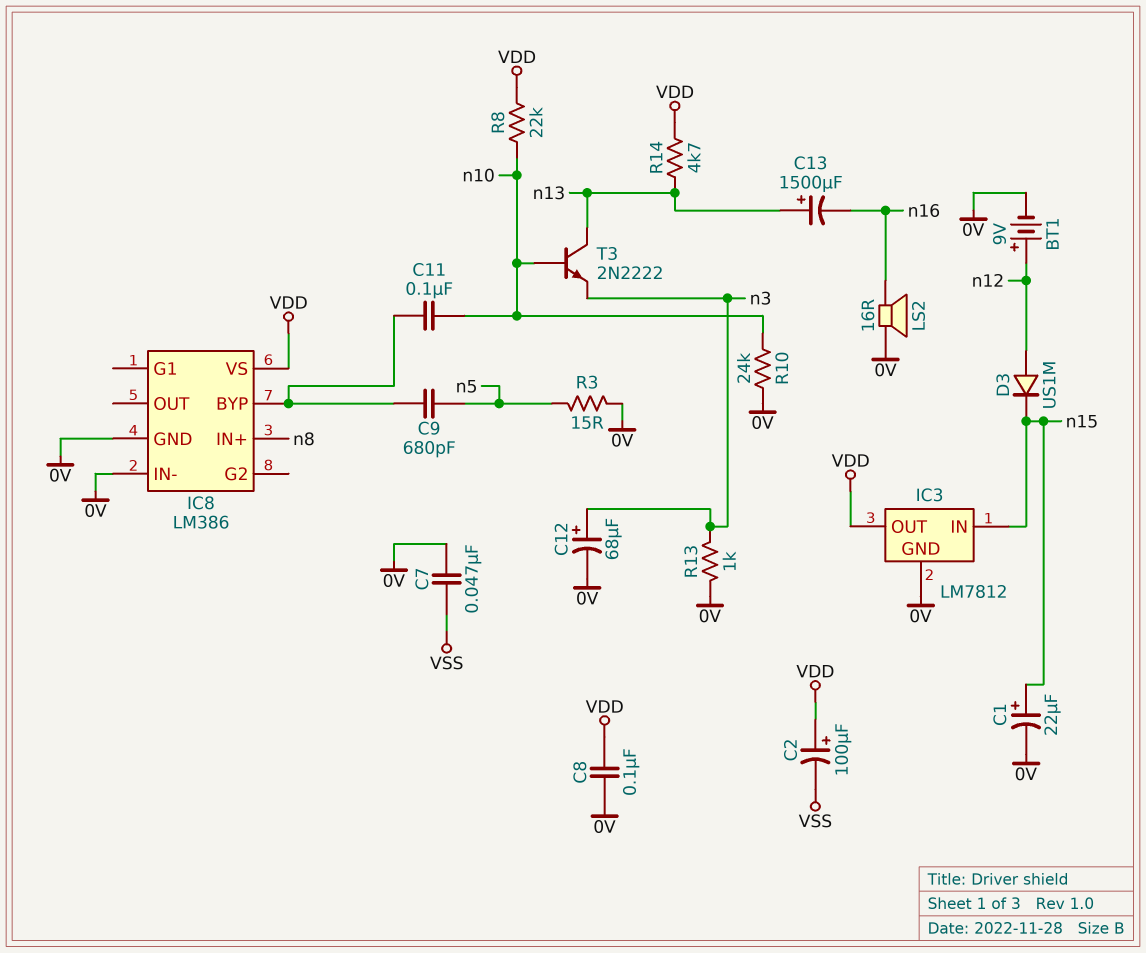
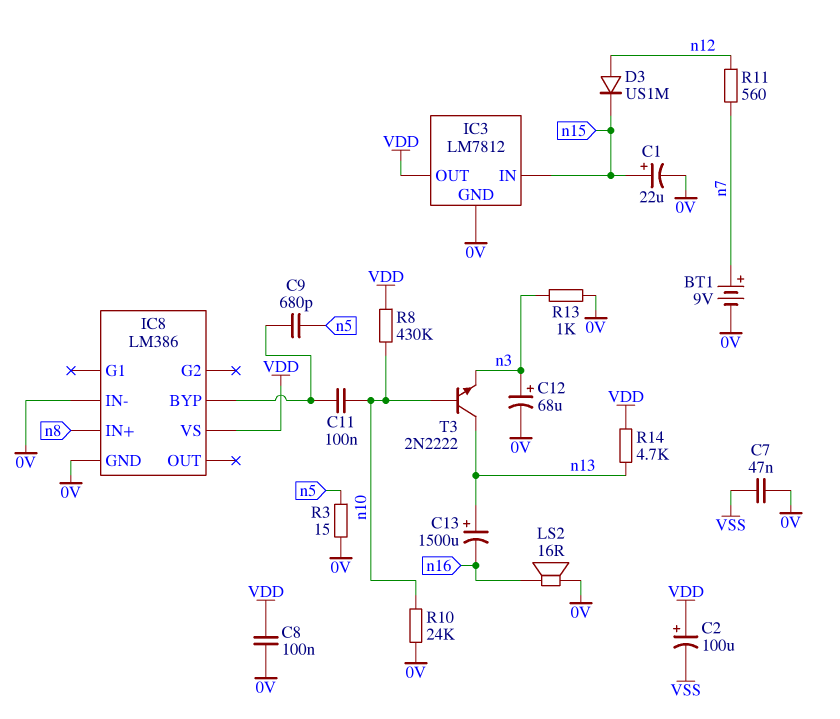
BT1: 9V (plus n12, minus 0V) -> 9V (plus n7, minus 0V)
R8: 22k (VDD, n10) -> 430k (VDD, n10)
R11: none -> 560 (n7, n12)

